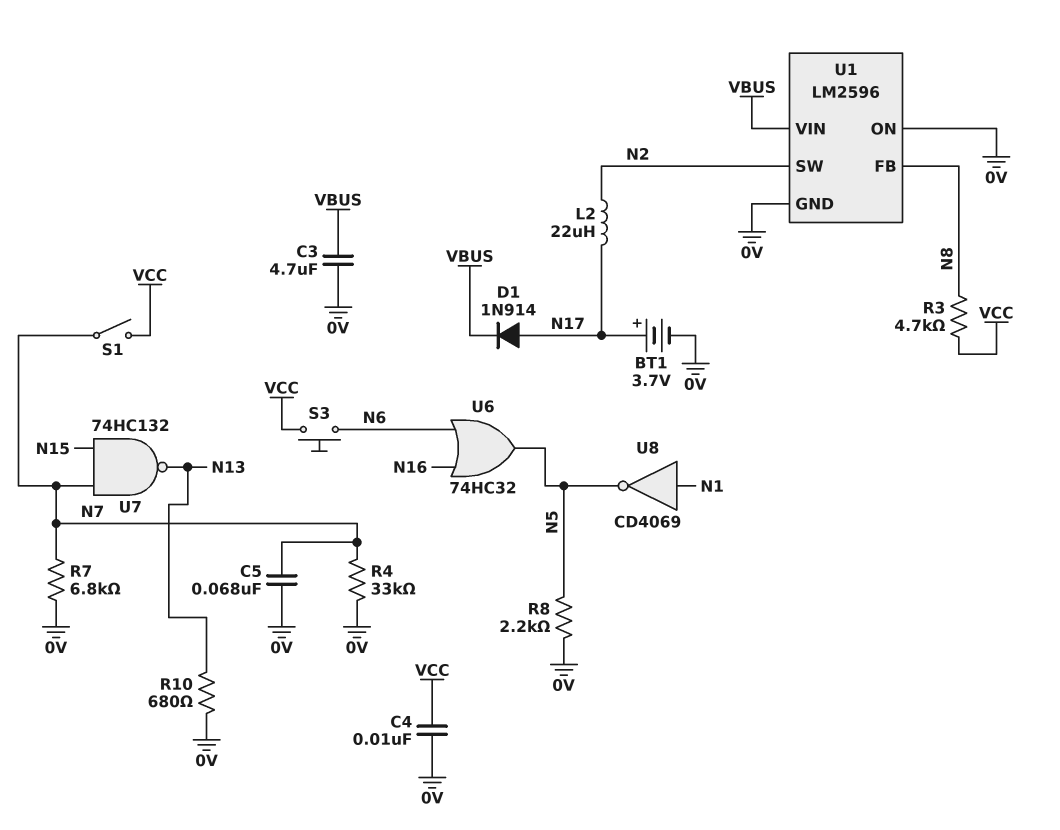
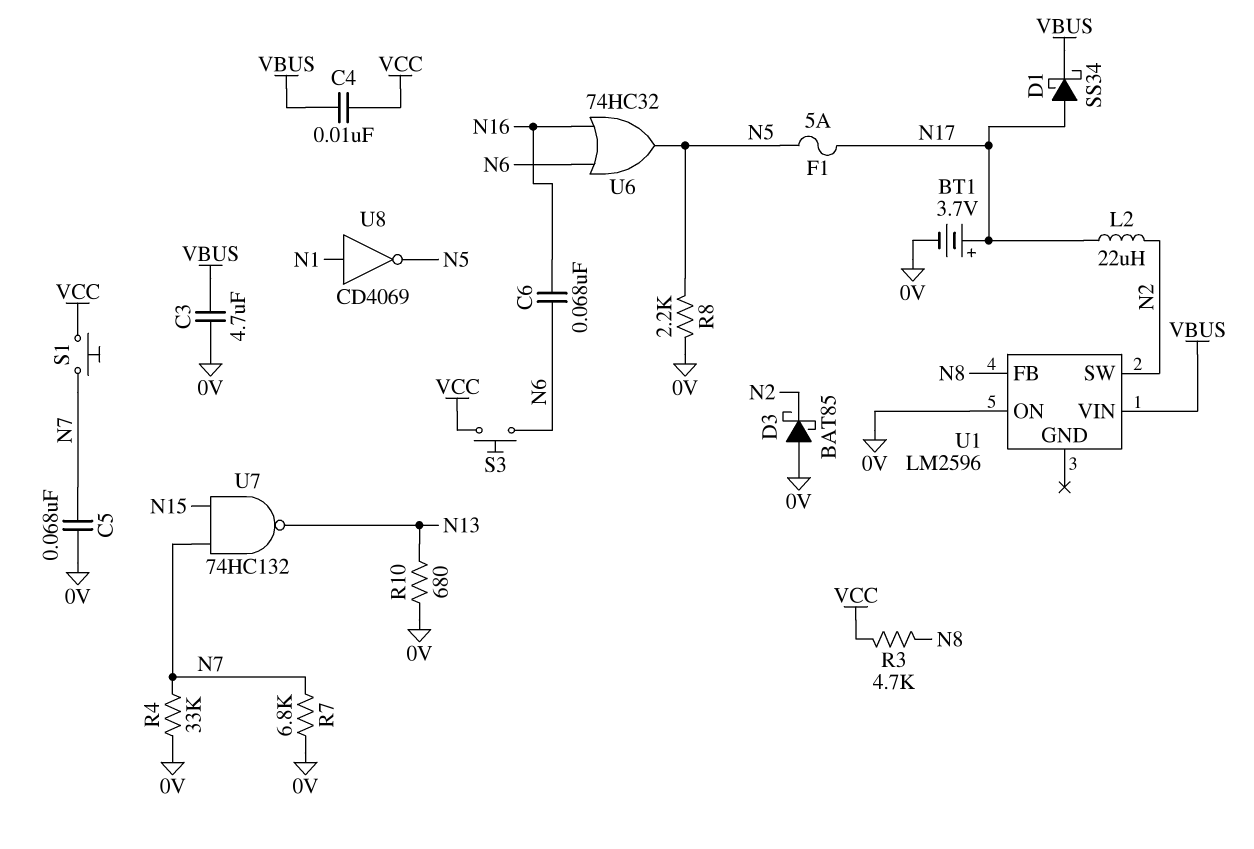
C4: 10nF (0V, VCC) -> 10nF (VBUS, VCC)
C6: none -> 68nF (N6, N16)
D1: diode 1N914 (A N17, K VBUS) -> schottky SS34 (A N17, K VBUS)
D3: none -> schottky BAT85 (A 0V, K N2)
F1: none -> 5A (N5, N17)
S1: switch (N7, VCC) -> button (N7, VCC)
U1 pin GND: 0V -> none

